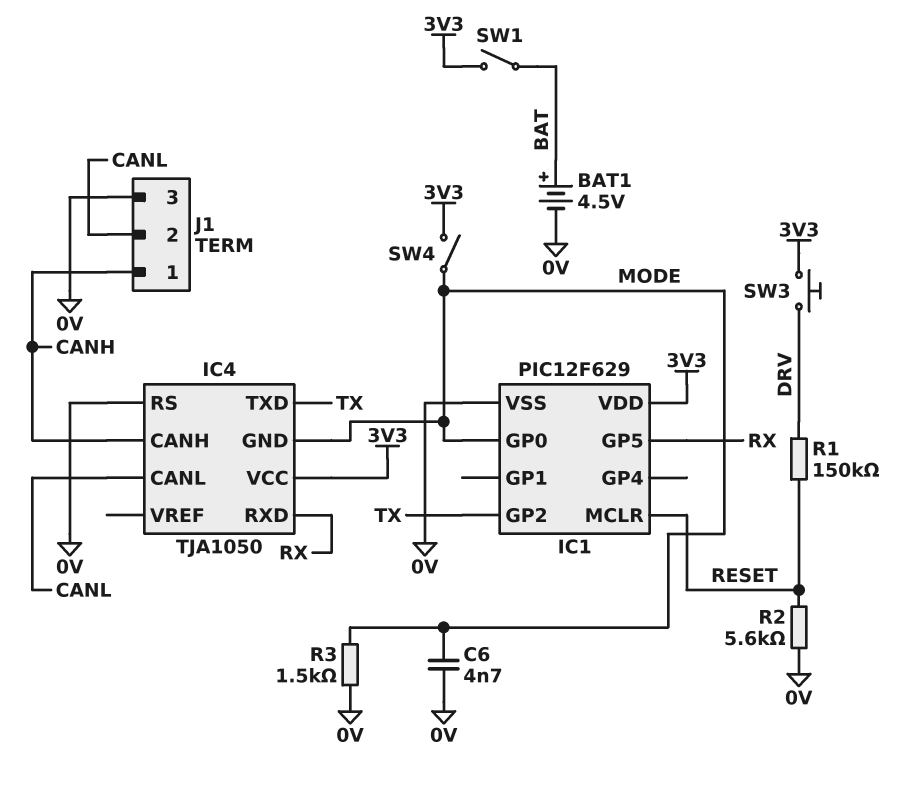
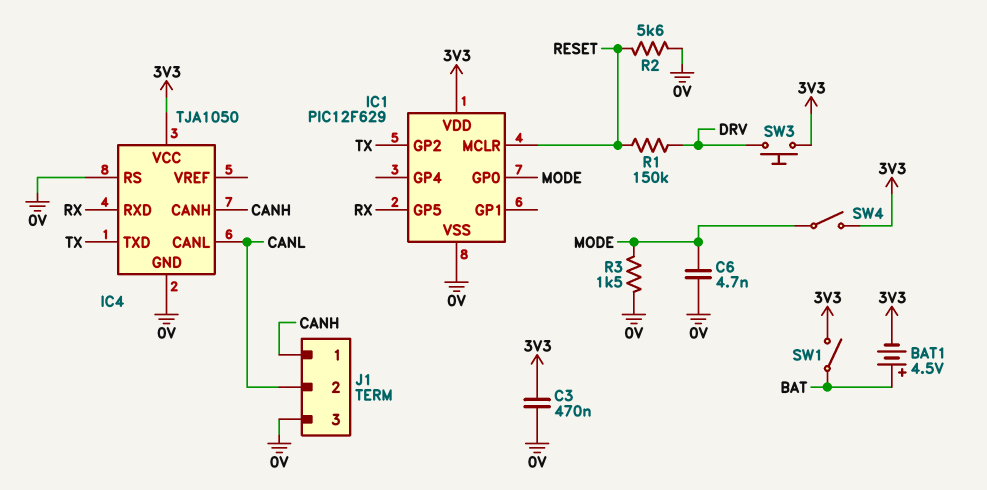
BAT1: 4.5V (plus BAT, minus 0V) -> 4.5V (plus BAT, minus 3V3)
C3: none -> 470nF (0V, 3V3)
IC4 pin GND: MODE -> 0V

